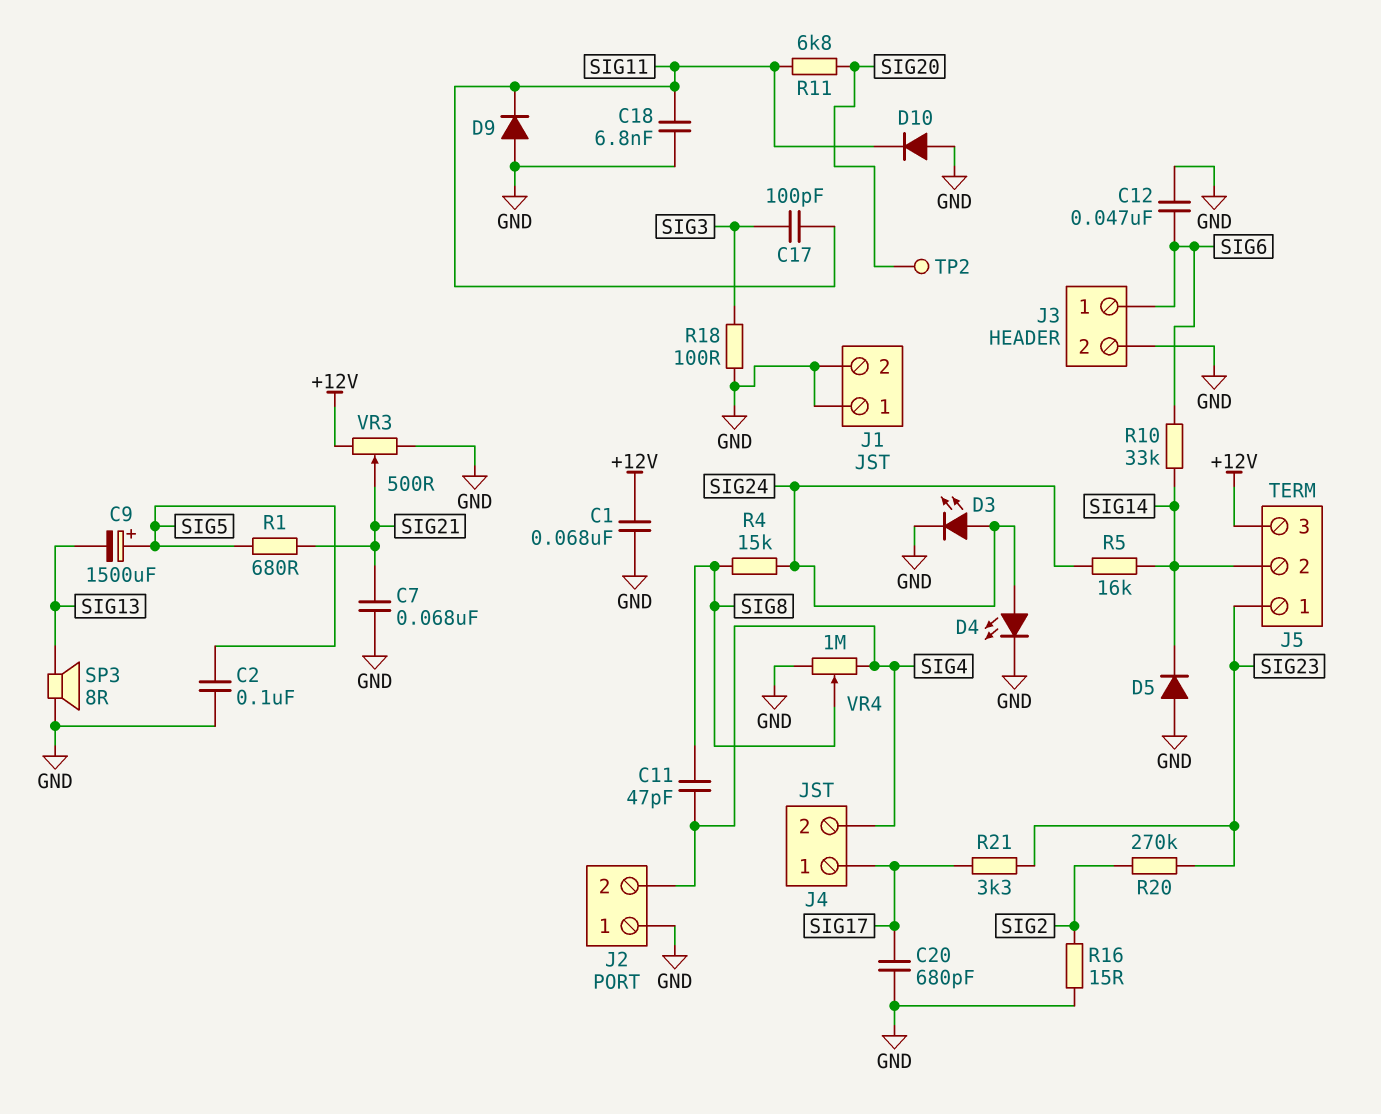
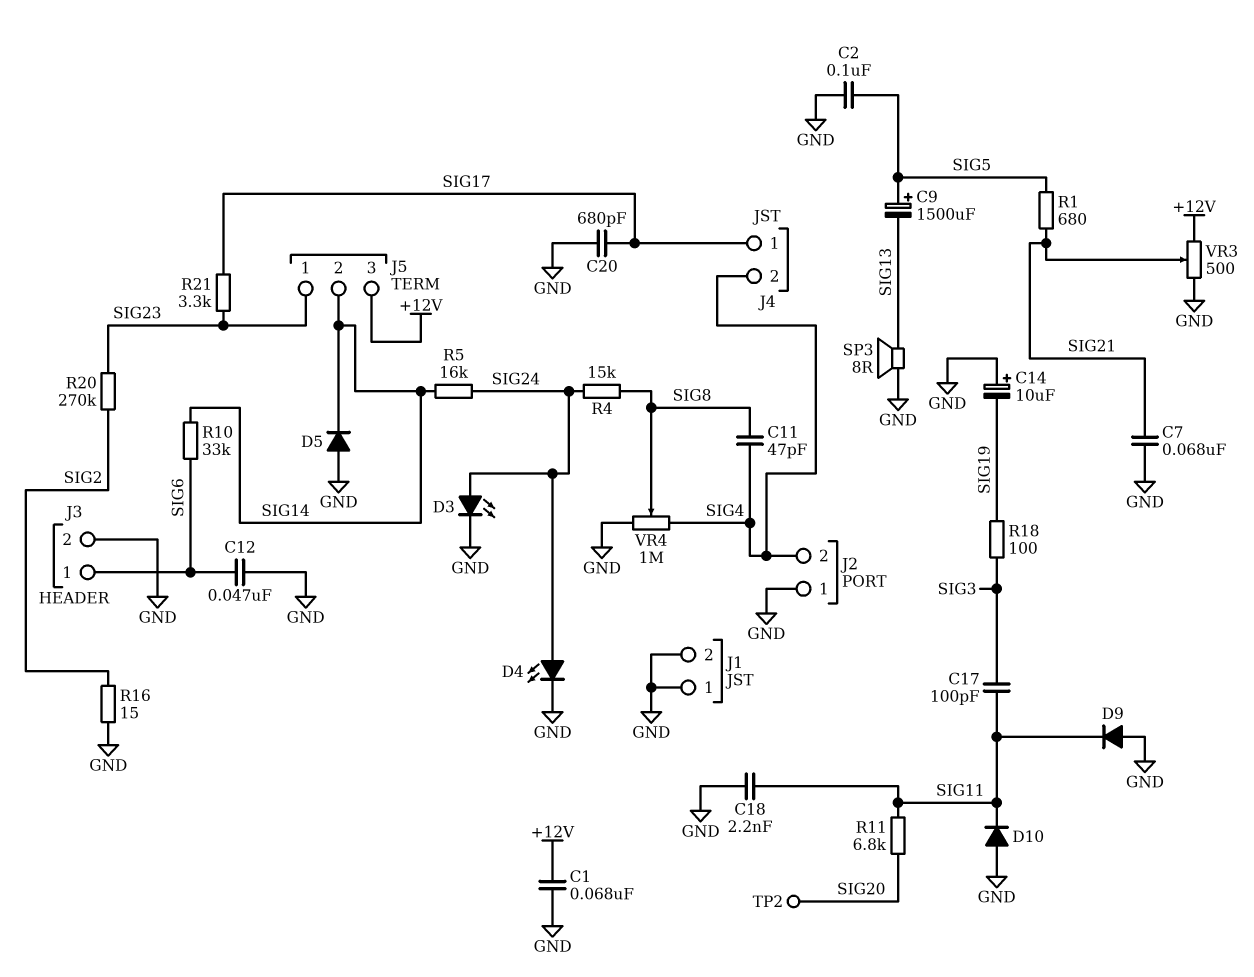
C14: none -> 10uF (plus GND, minus SIG19)
C18: 6.8nF (GND, SIG11) -> 2.2nF (GND, SIG11)
R18: 100 (GND, SIG3) -> 100 (SIG3, SIG19)

